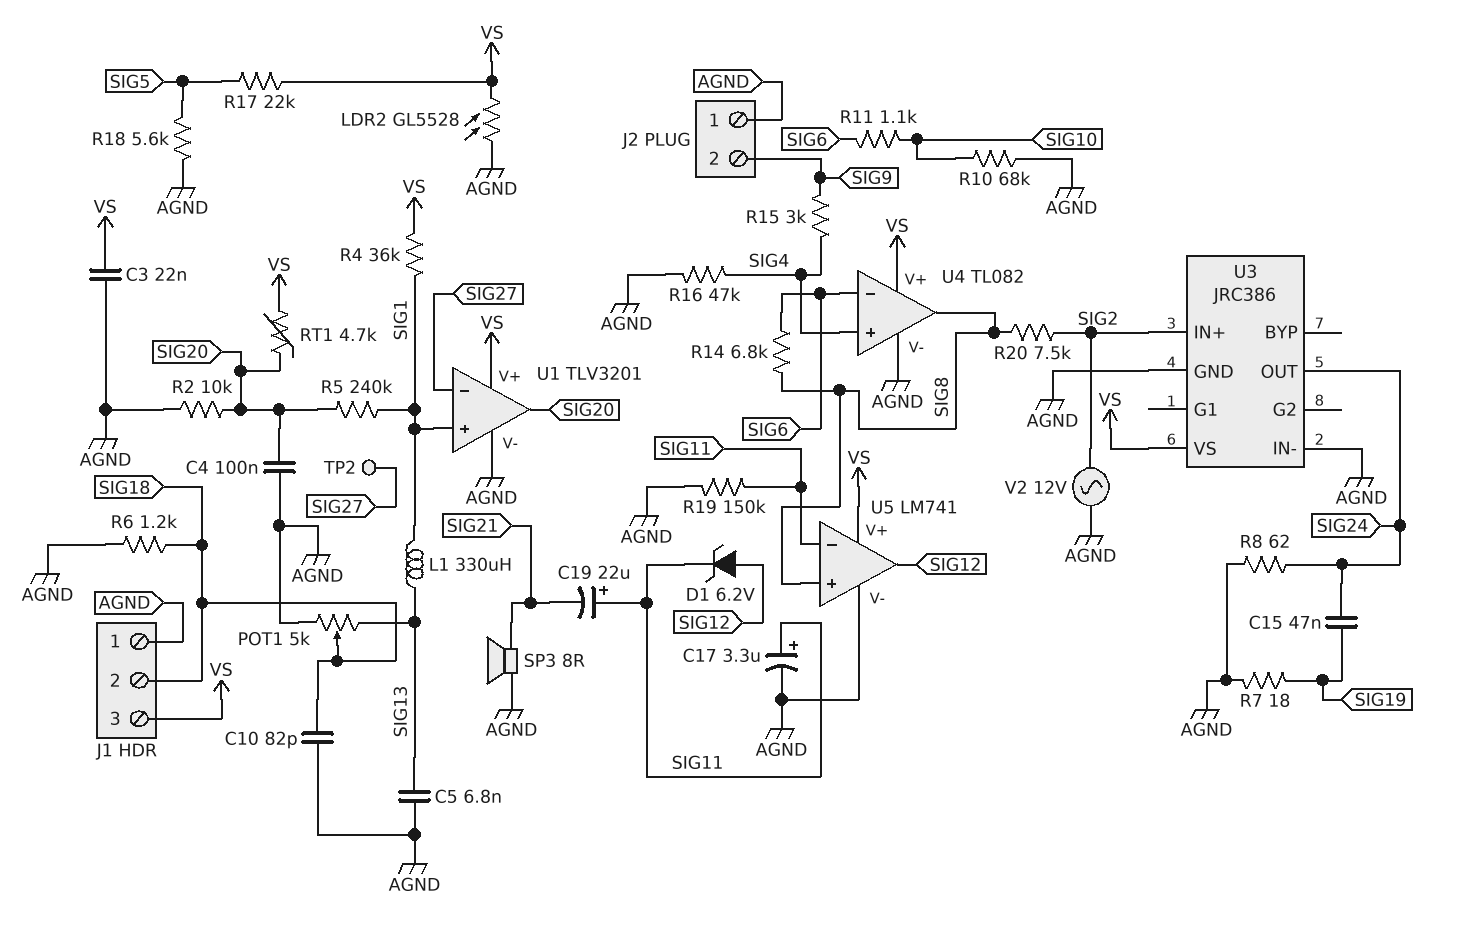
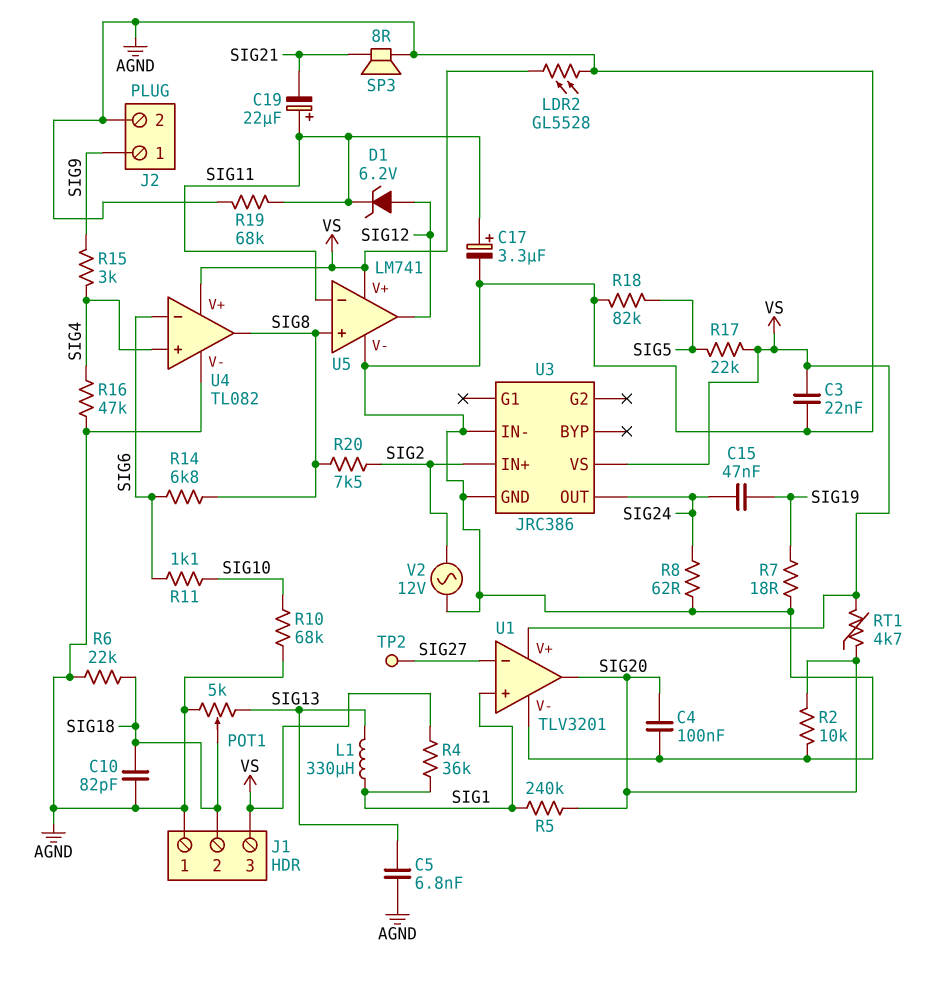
J2 pin 1: AGND -> SIG9
J2 pin 2: SIG9 -> AGND
R6: 1.2k (AGND, SIG18) -> 22k (AGND, SIG18)
R18: 5.6k (AGND, SIG5) -> 82k (AGND, SIG5)
R19: 150k (AGND, SIG11) -> 68k (AGND, SIG11)

